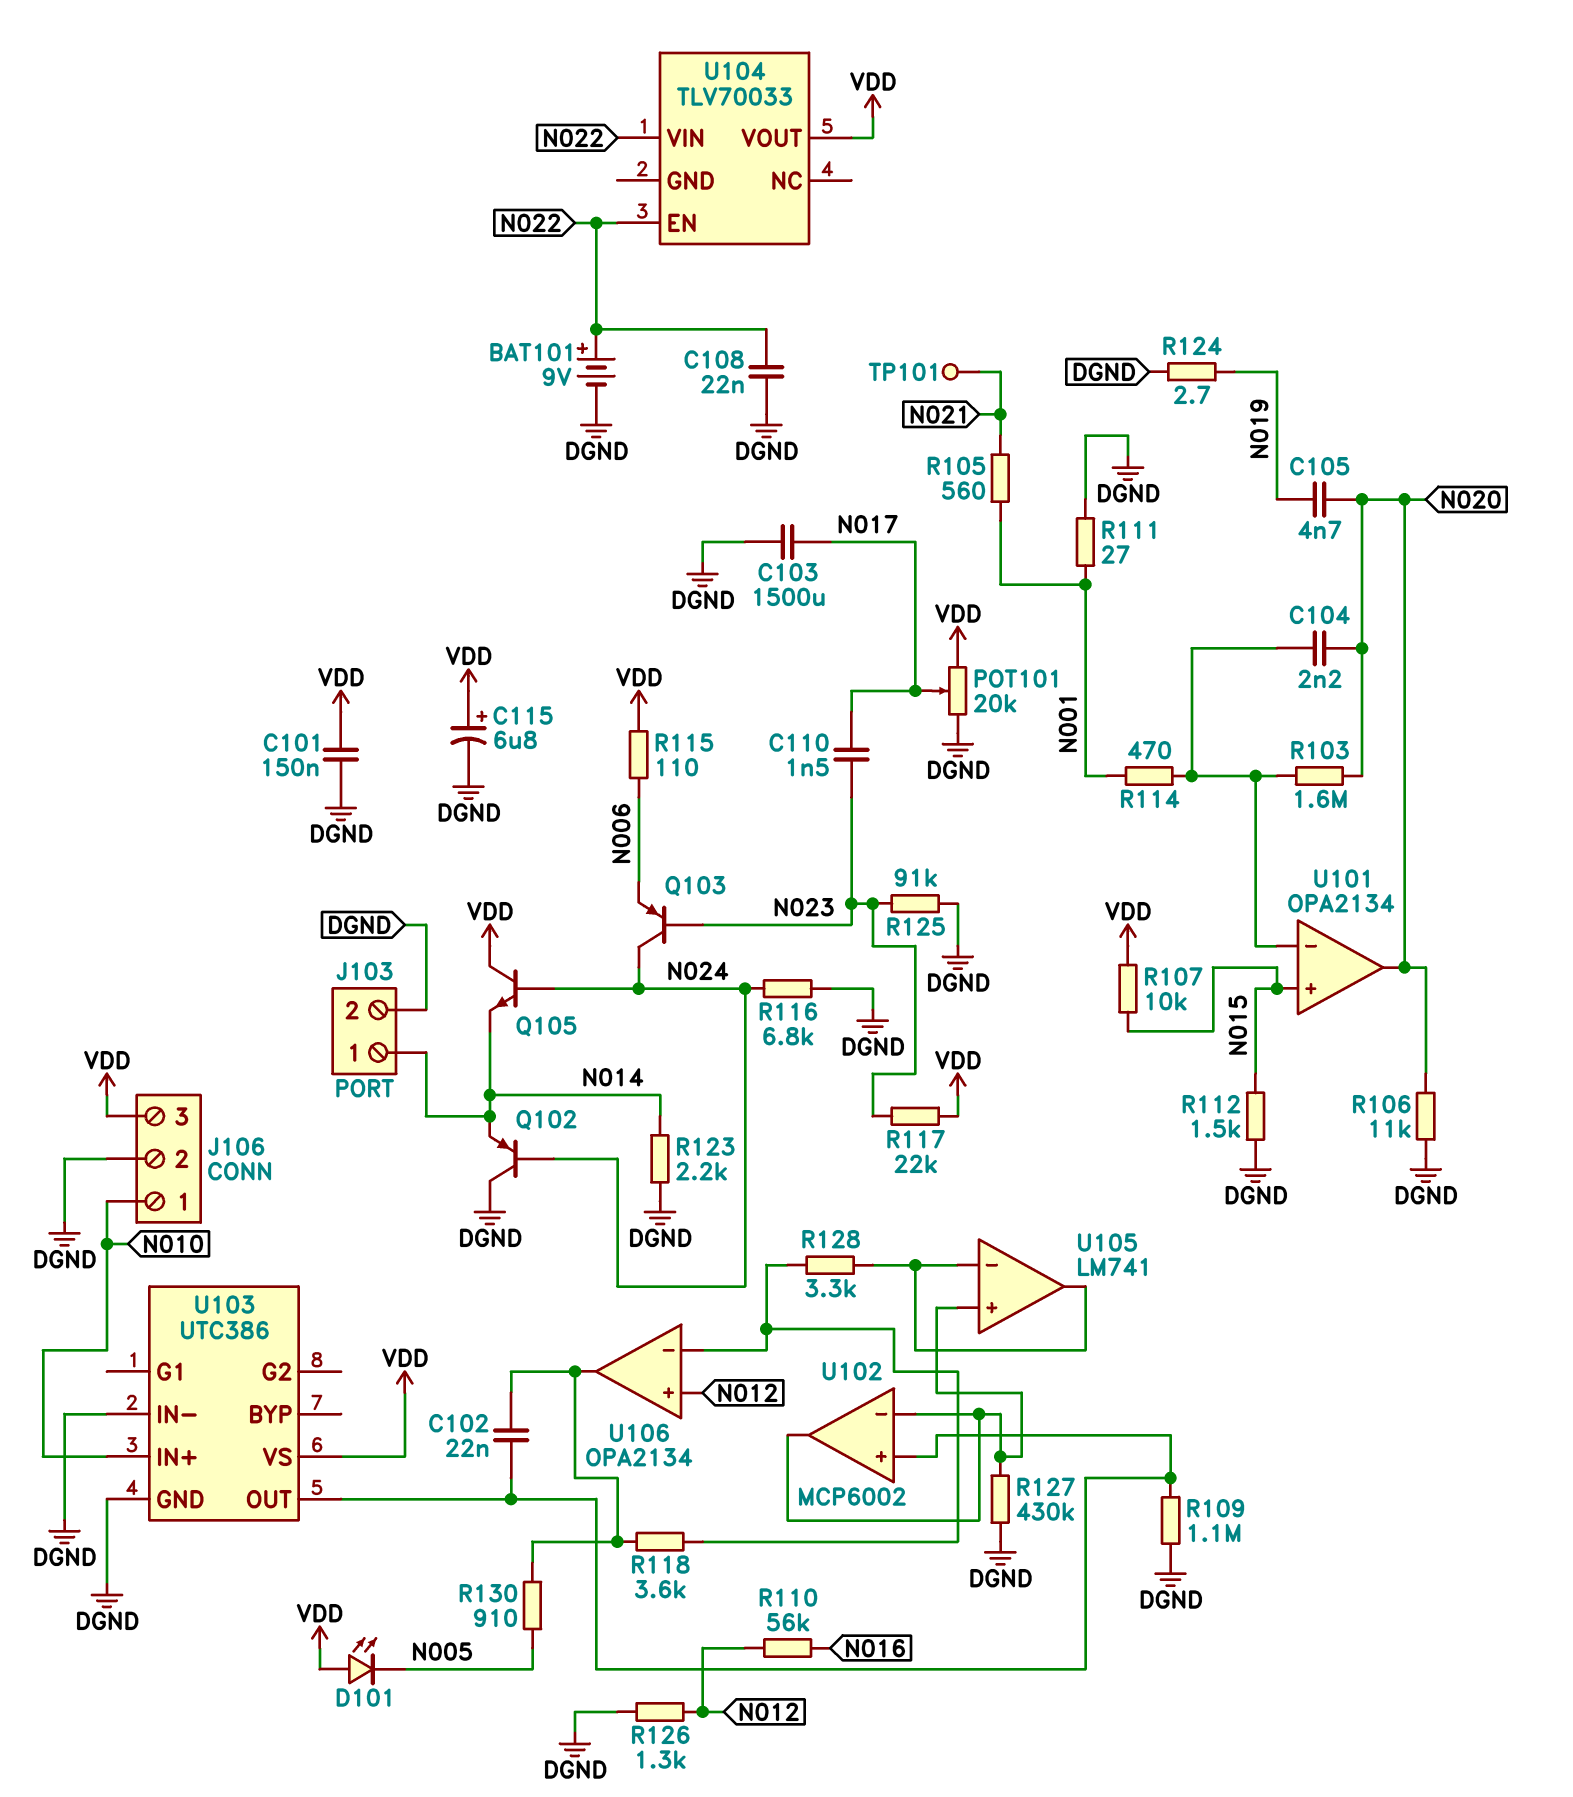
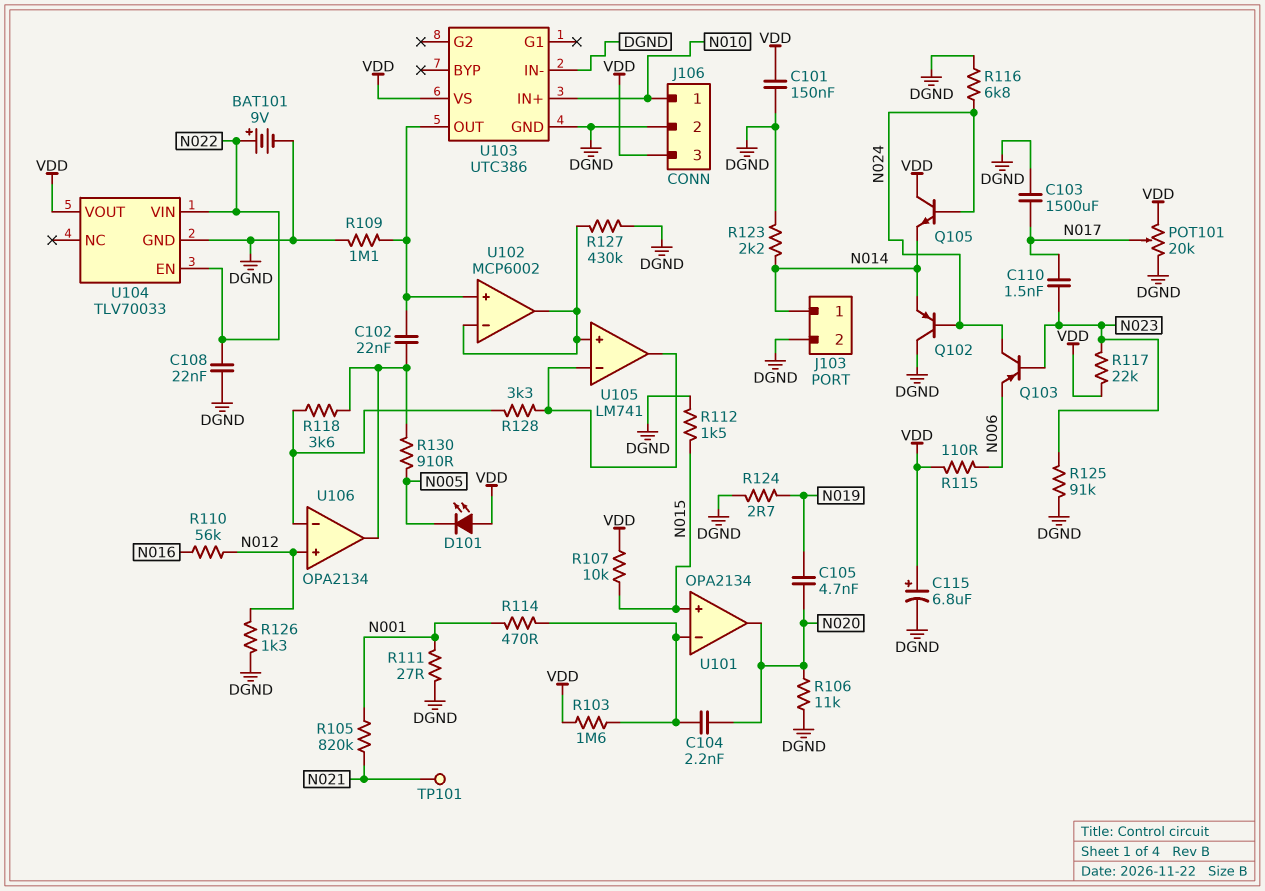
R103: 1.6M (N020, U101/in-) -> 1.6M (U101/in-, VDD)
R105: 560 (N001, N021) -> 820k (N001, N021)
U104 pin GND: none -> DGND

